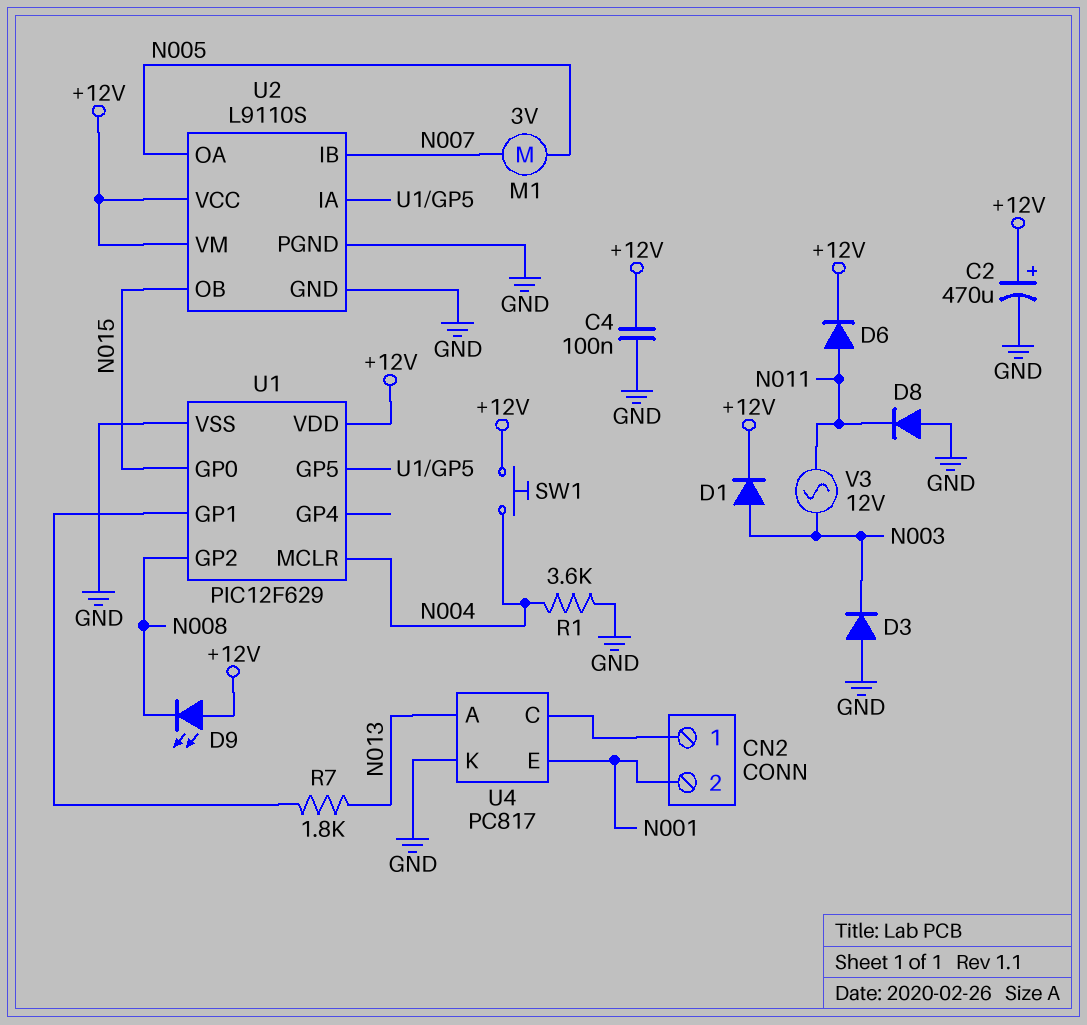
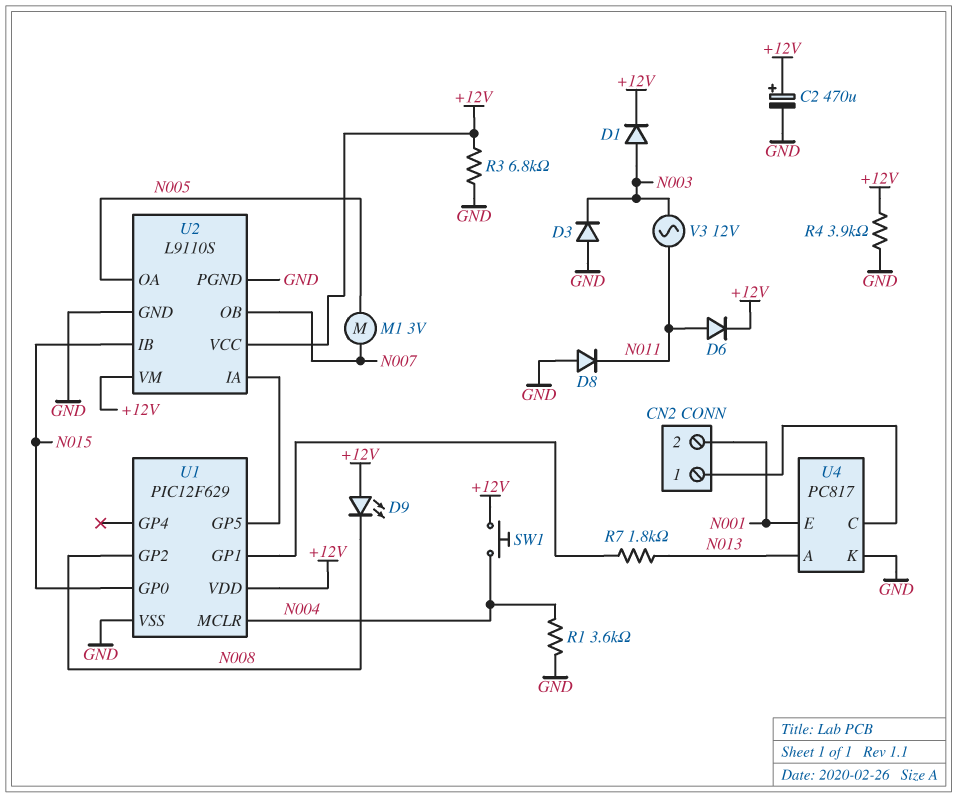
C4: 100nF (+12V, GND) -> none
R3: none -> 6.8k (+12V, GND)
R4: none -> 3.9k (+12V, GND)
U2 pin IB: N007 -> N015
U2 pin OB: N015 -> N007

